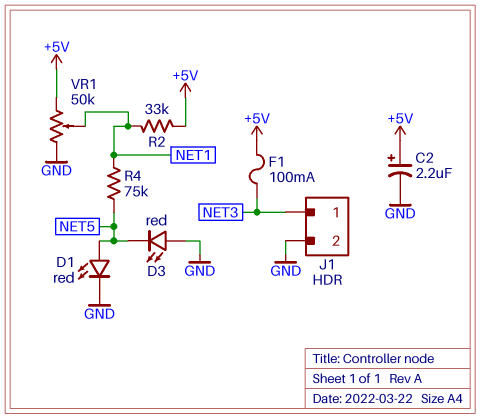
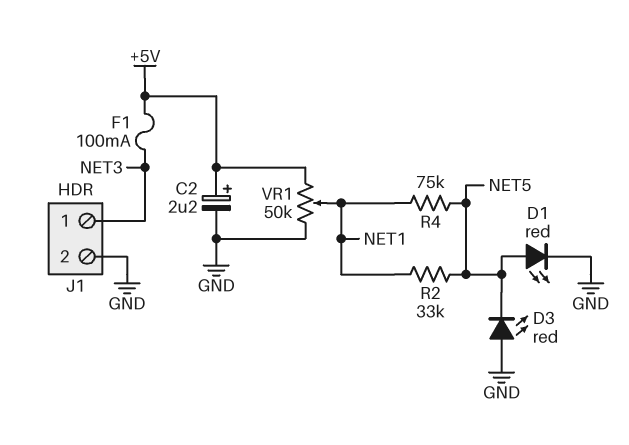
R2: 33k (+5V, NET1) -> 33k (NET1, NET5)

